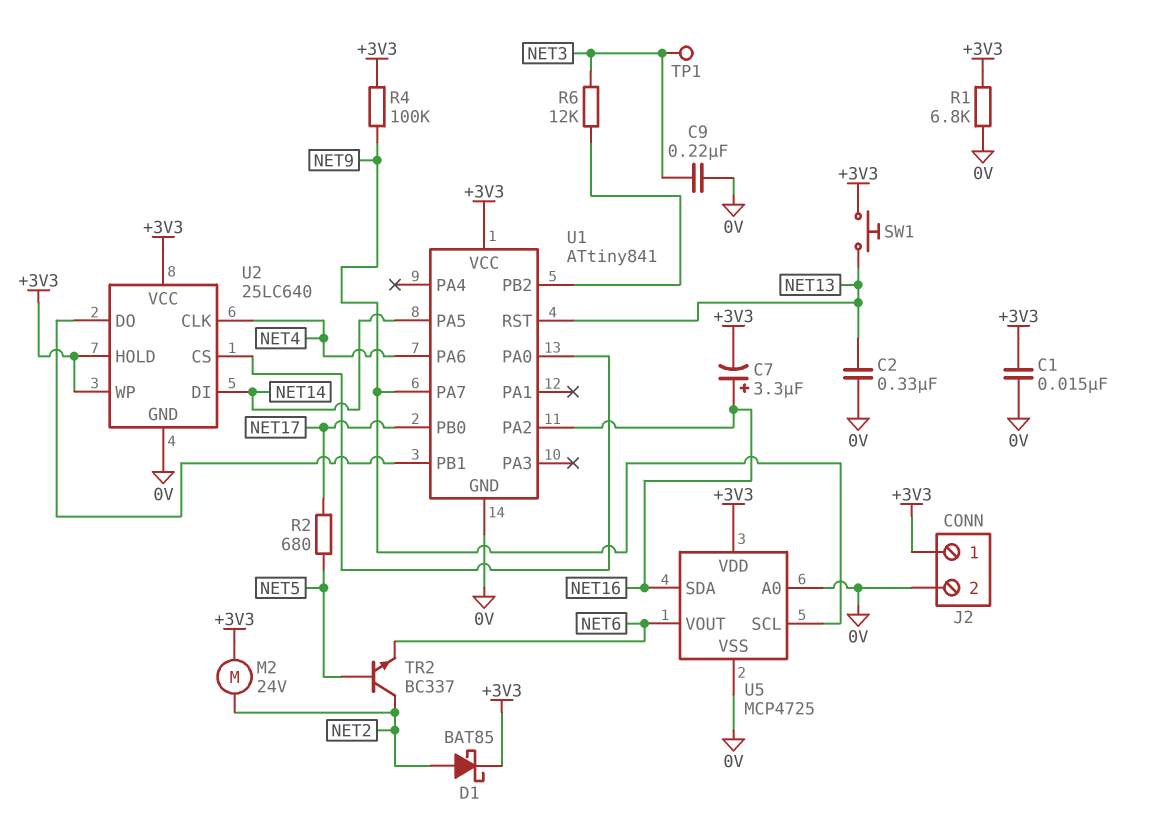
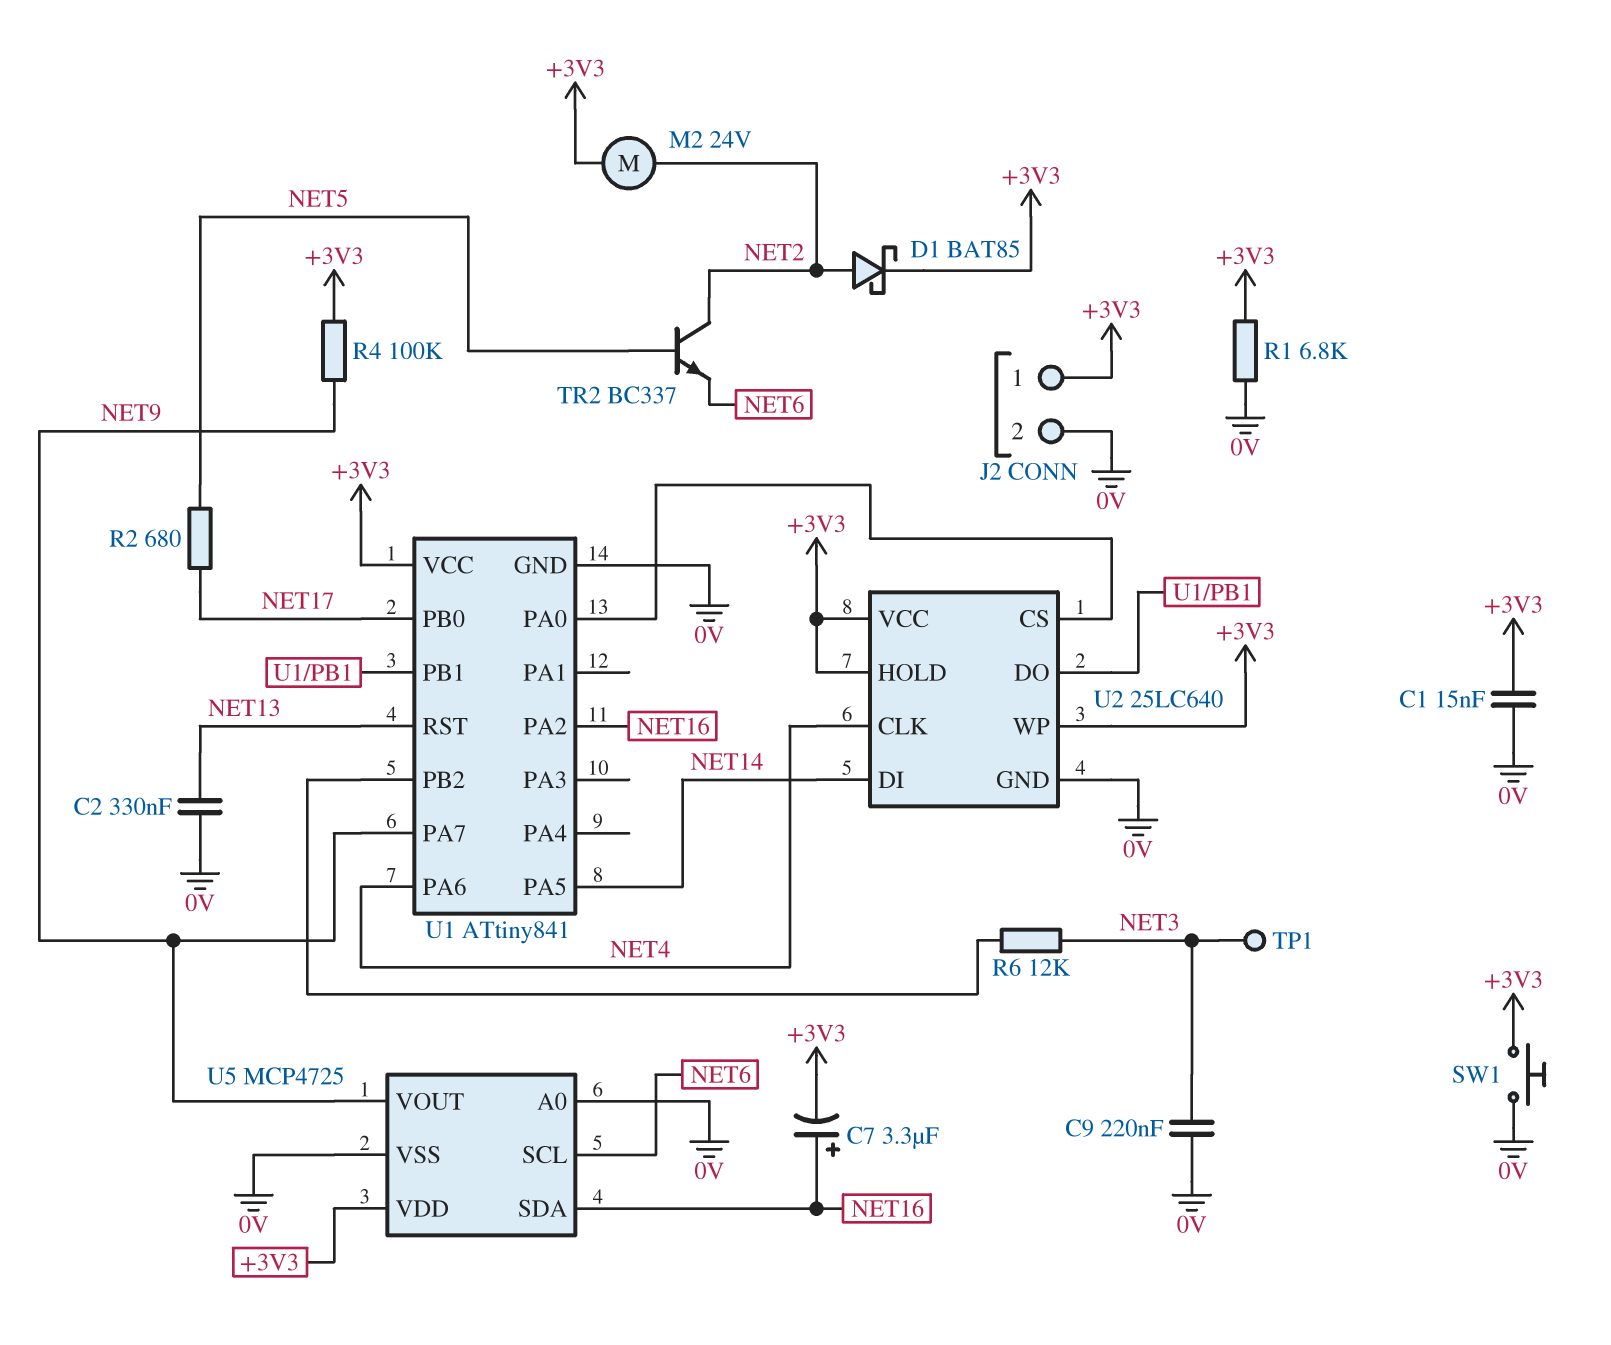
SW1: button (+3V3, NET13) -> button (+3V3, 0V)
U5 pin SCL: NET9 -> NET6
U5 pin VOUT: NET6 -> NET9

